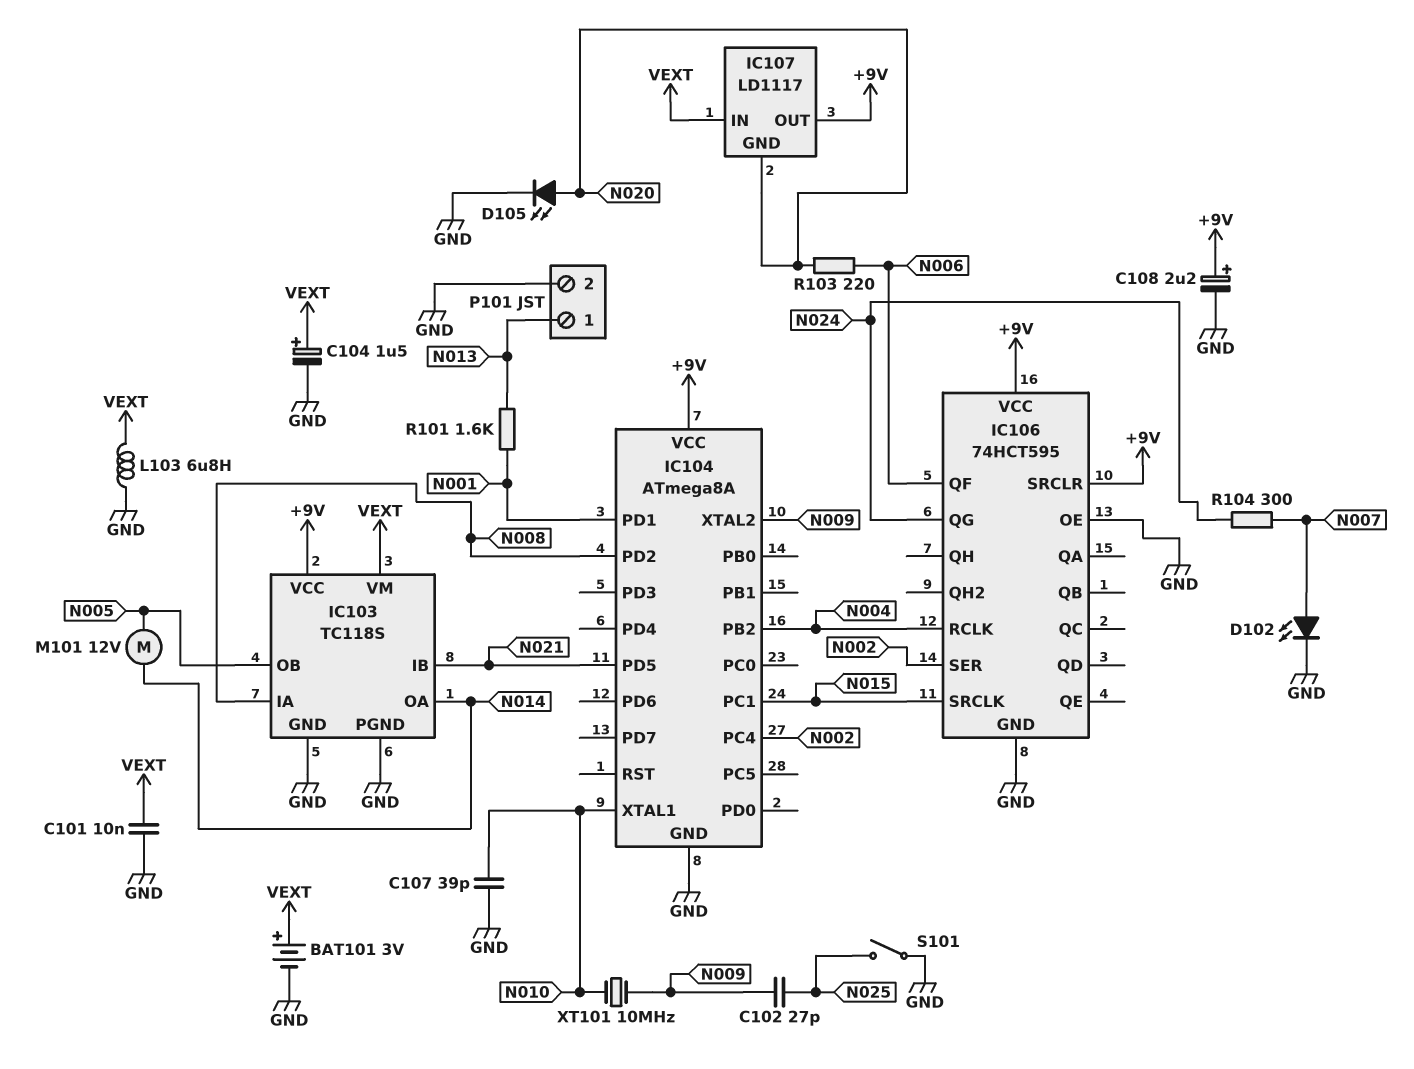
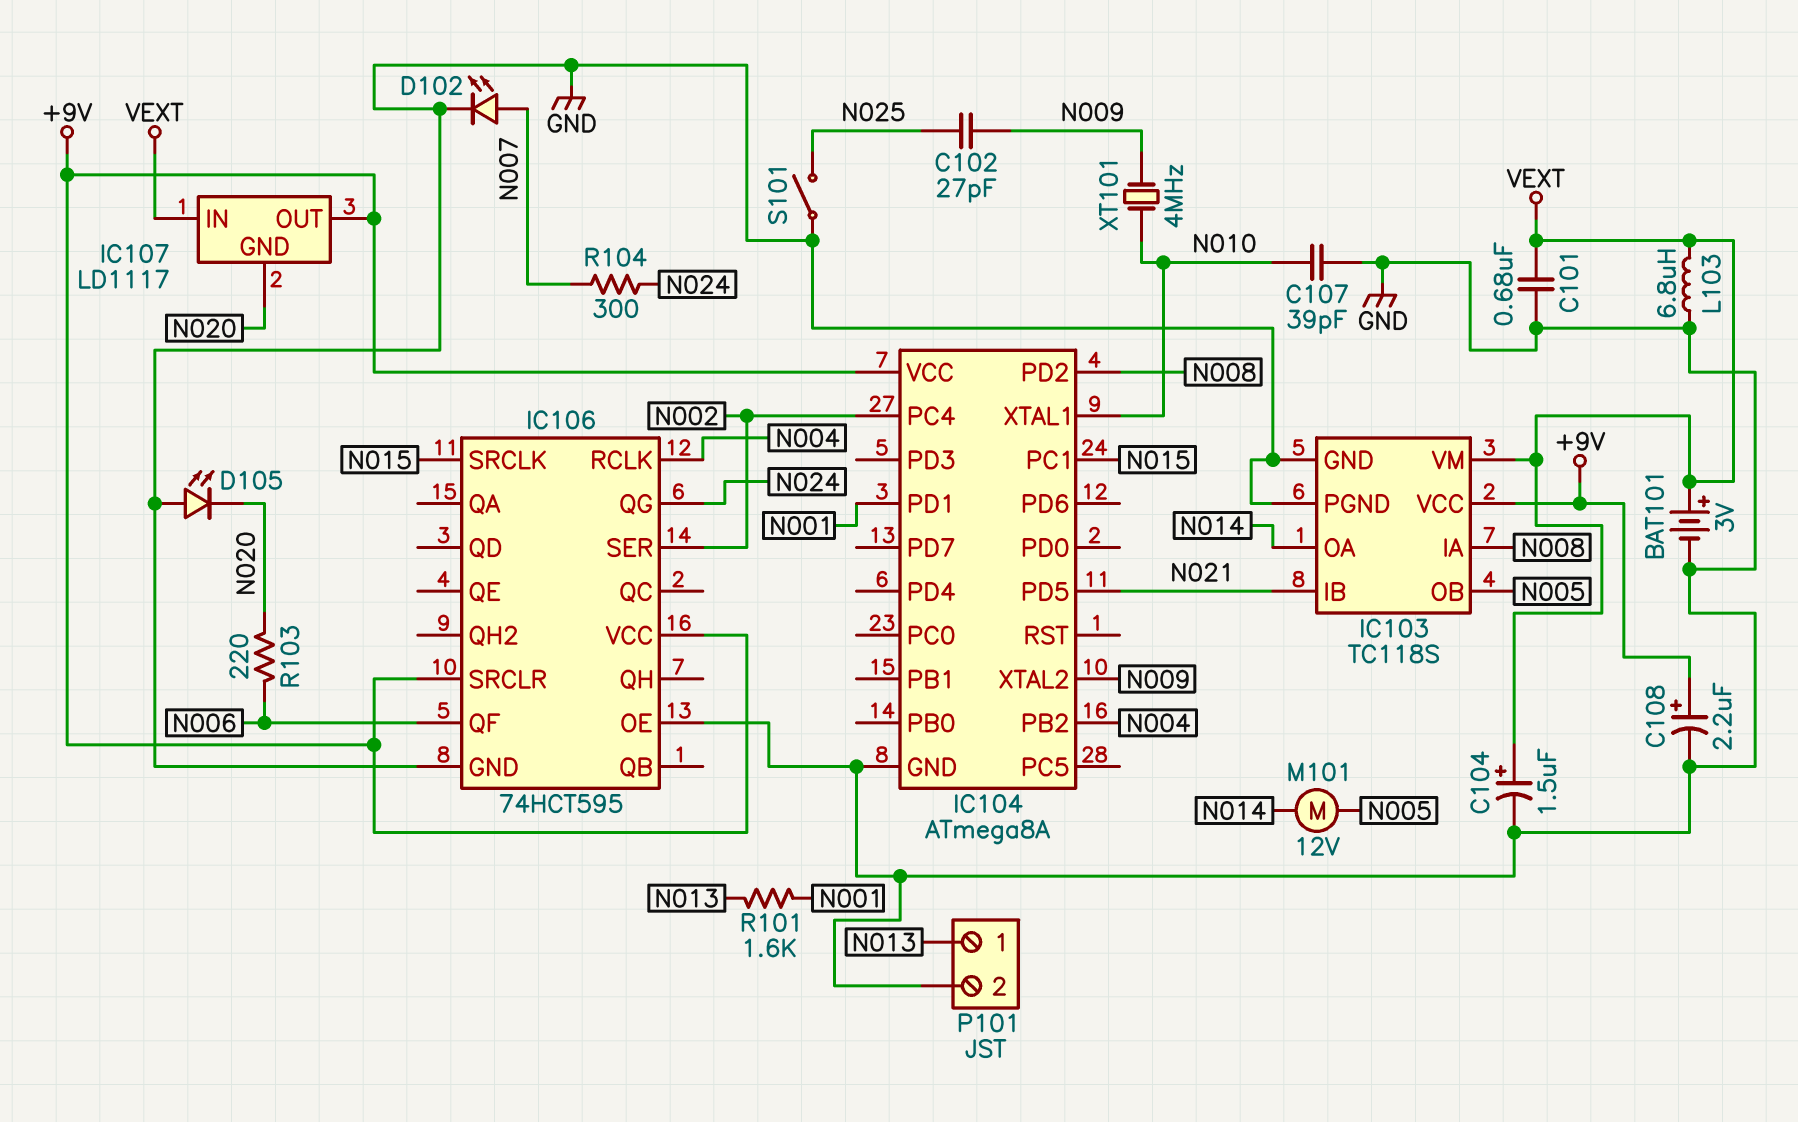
C101: 10nF (GND, VEXT) -> 680nF (GND, VEXT)
D105: LED (A N020, K GND) -> LED (A GND, K N020)
XT101: 10MHz (N009, N010) -> 4MHz (N009, N010)

